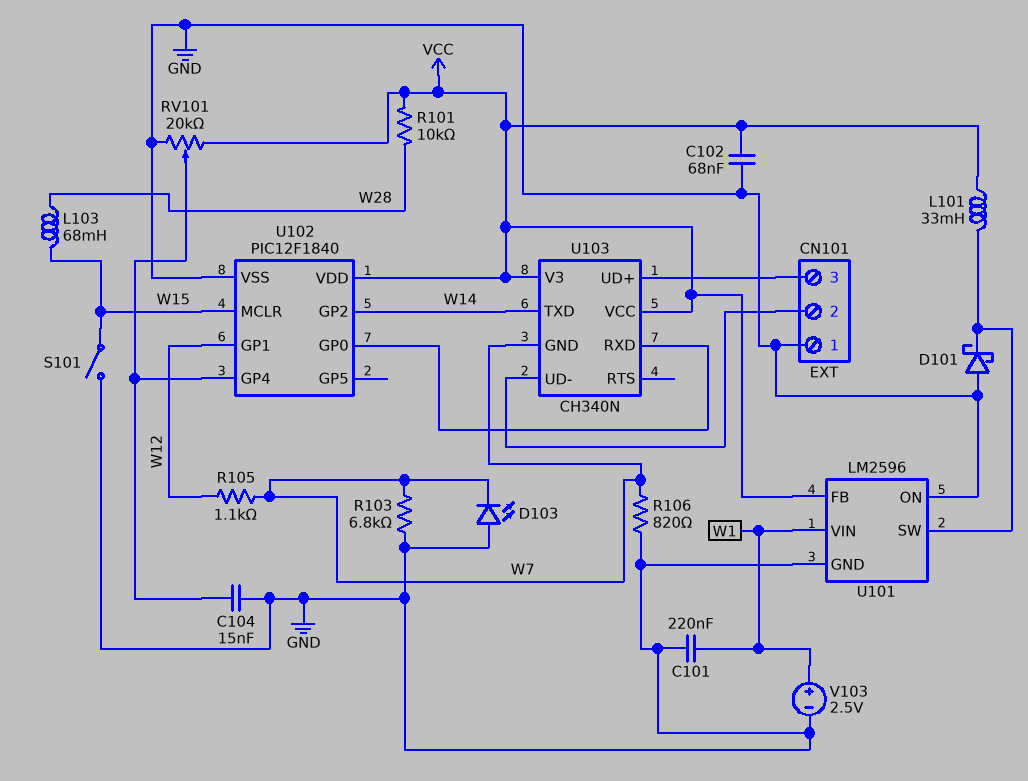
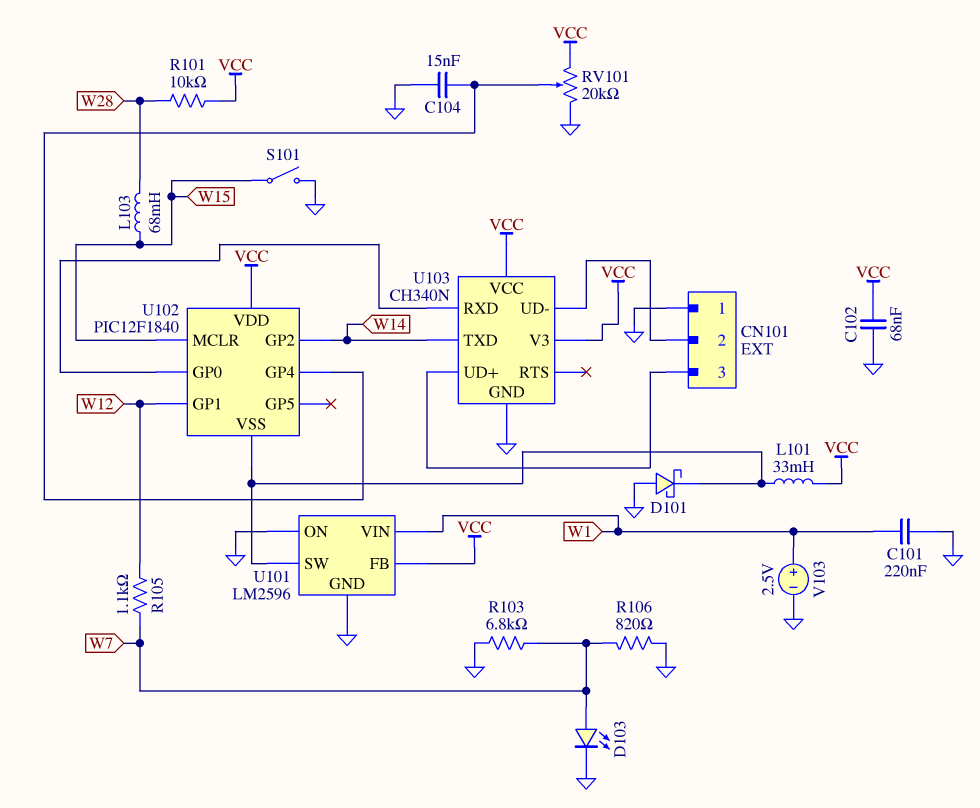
D103: LED (A GND, K W7) -> LED (A W7, K GND)
U102 pin VSS: GND -> U101/SW
U103 pin GND: W7 -> GND

